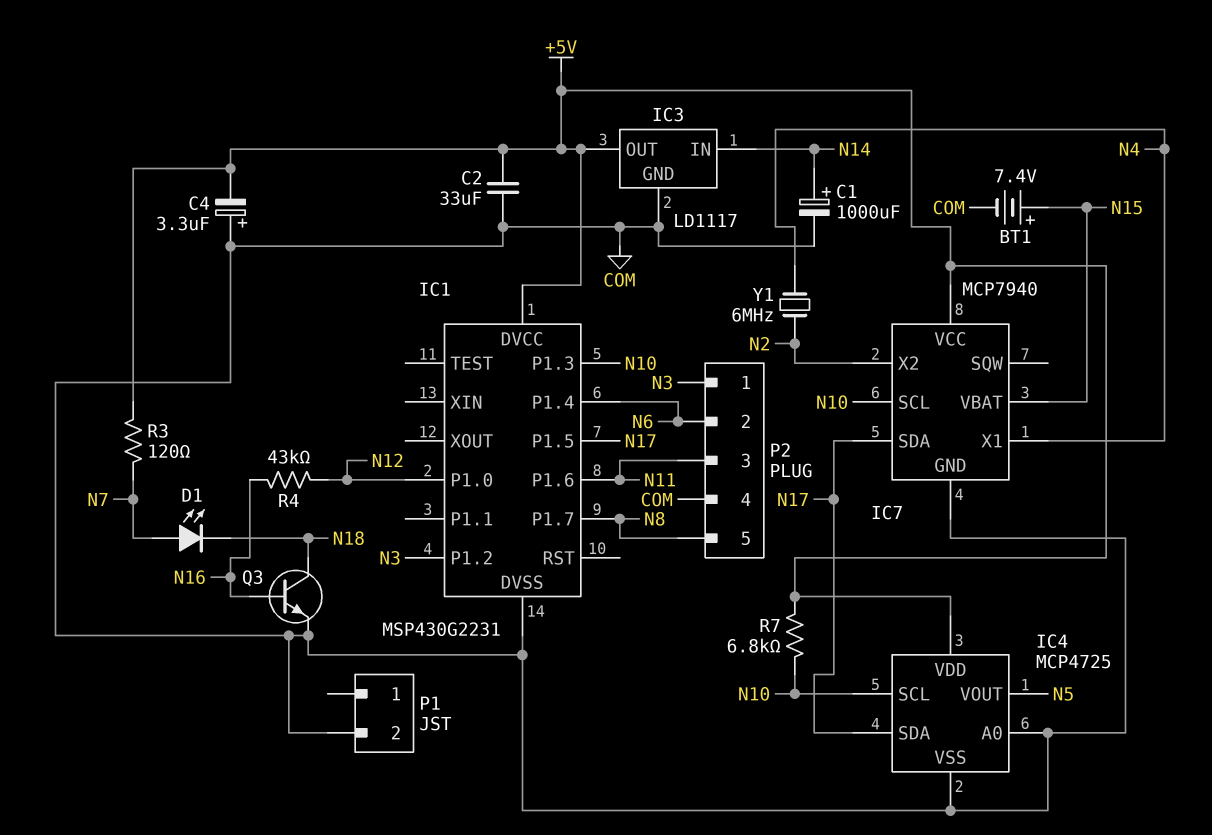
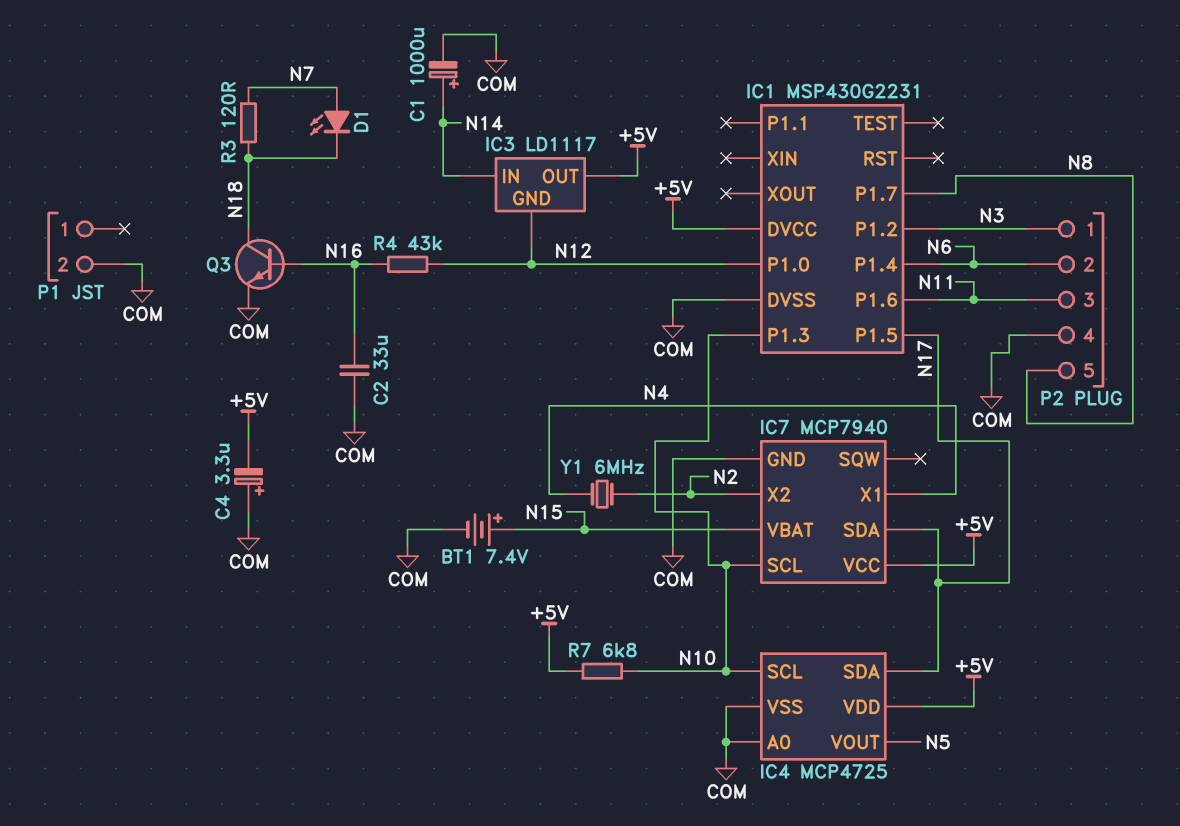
C2: 33uF (+5V, COM) -> 33uF (COM, N16)
IC3 pin GND: COM -> N12
R3: 120 (+5V, N7) -> 120 (N7, N18)

